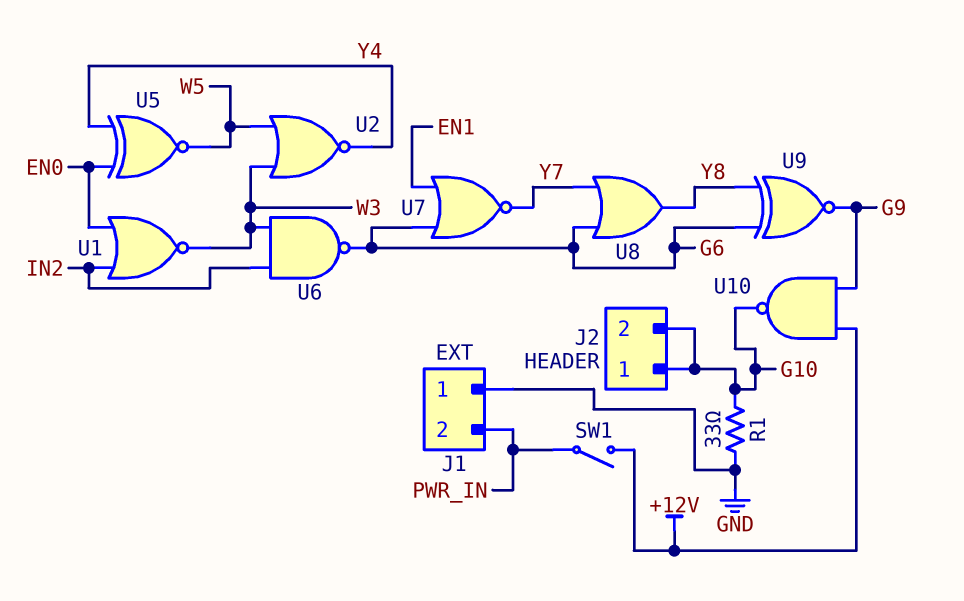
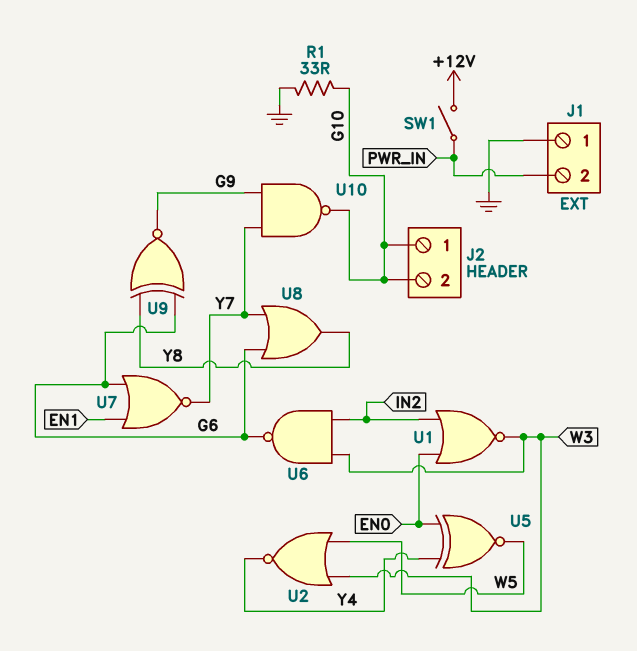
U10: NAND (in +12V, in G9, out G10) -> NAND (in G9, in Y7, out G10)

